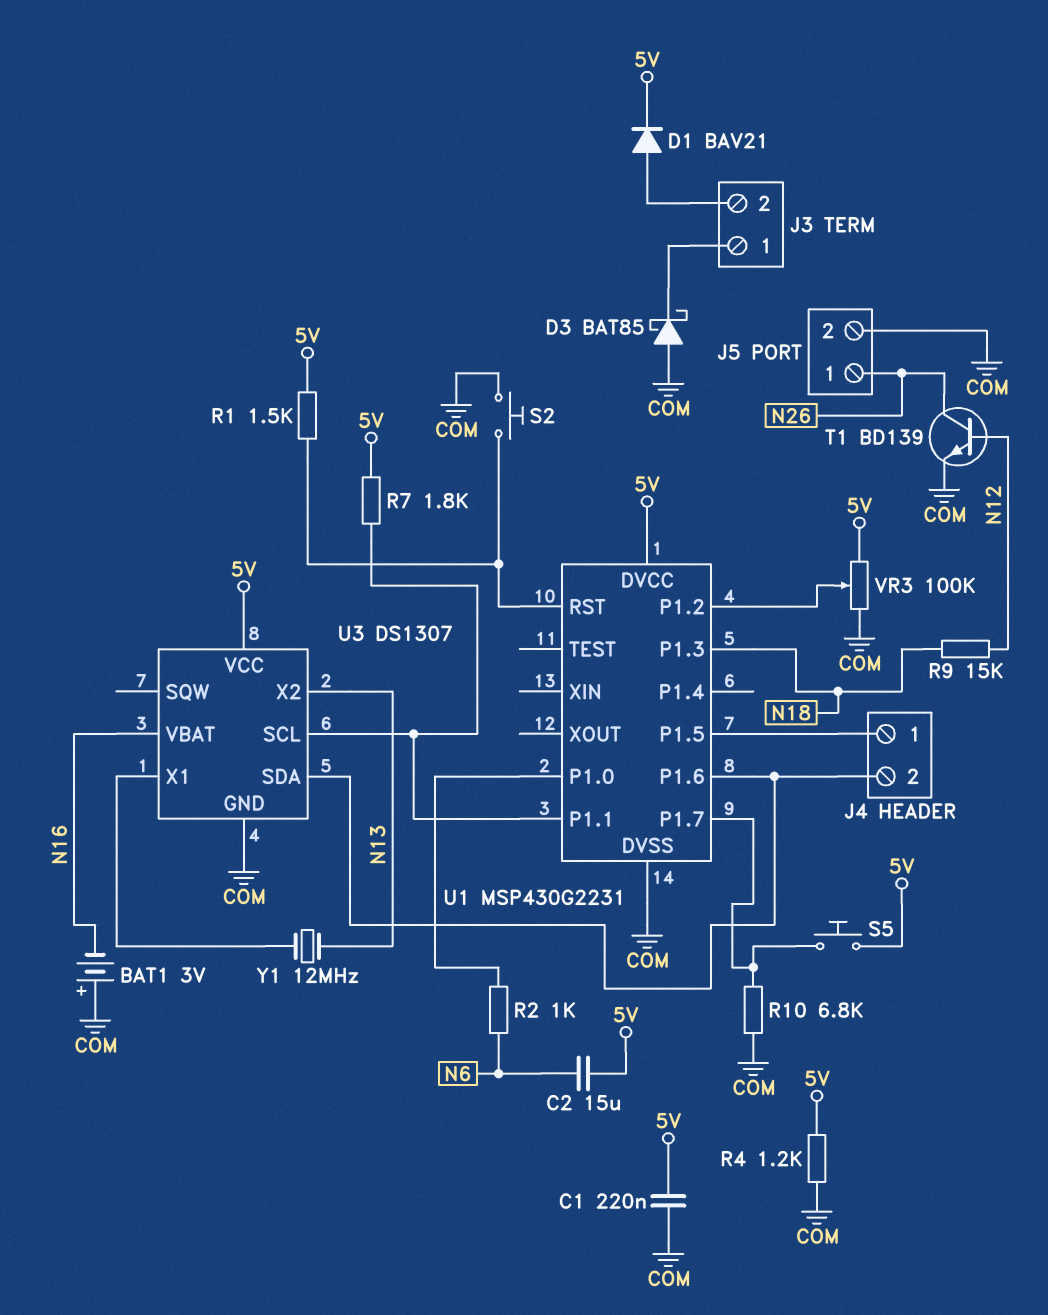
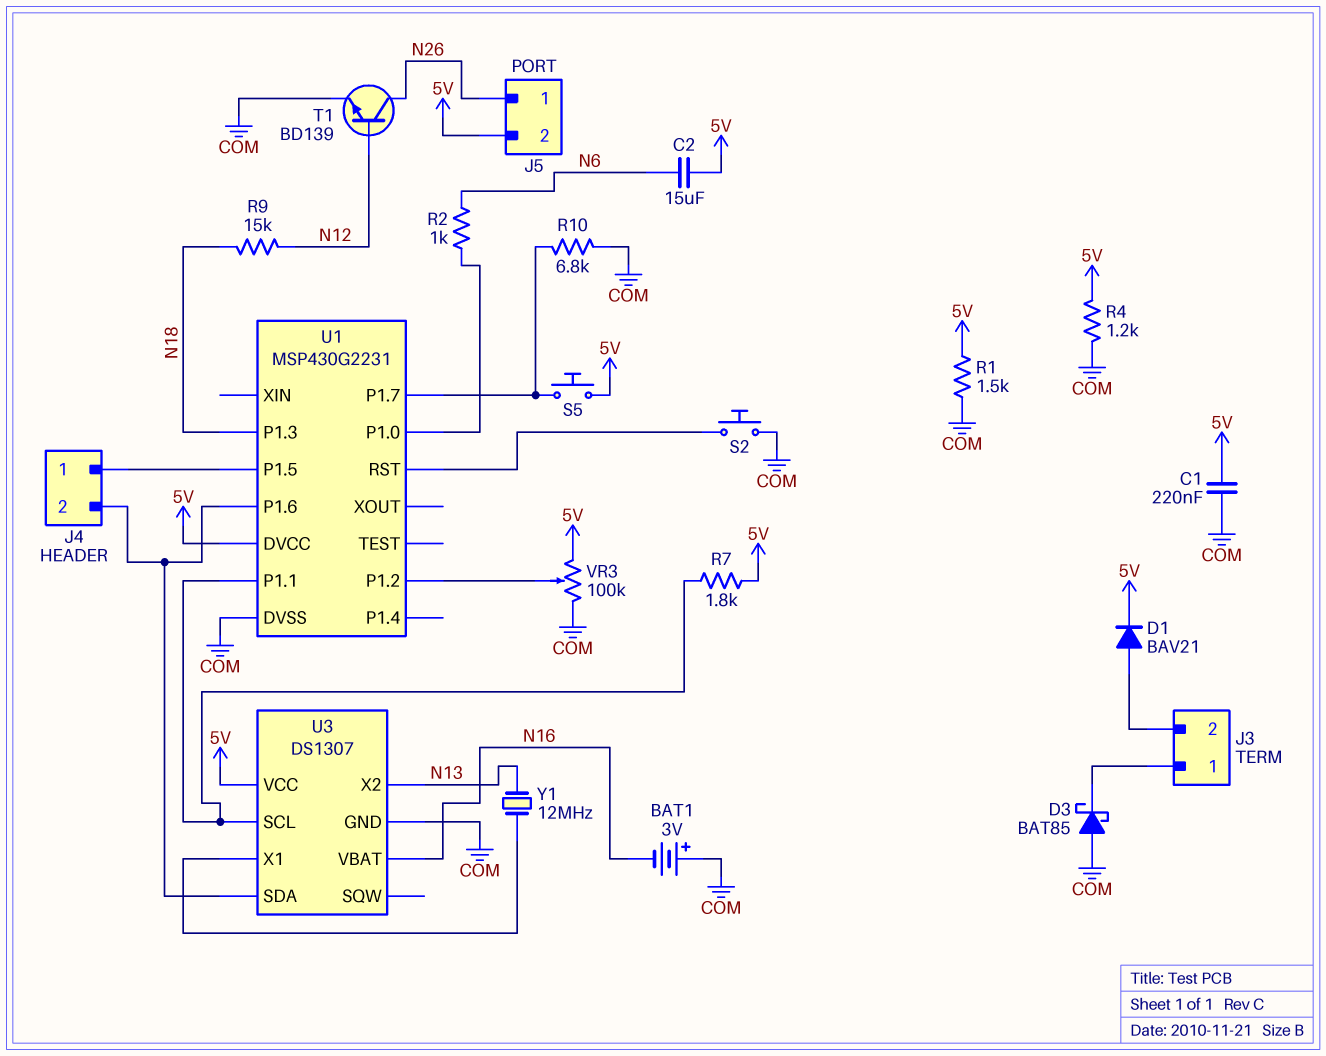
J5 pin 2: COM -> 5V
R1: 1.5k (5V, U1/RST) -> 1.5k (5V, COM)

